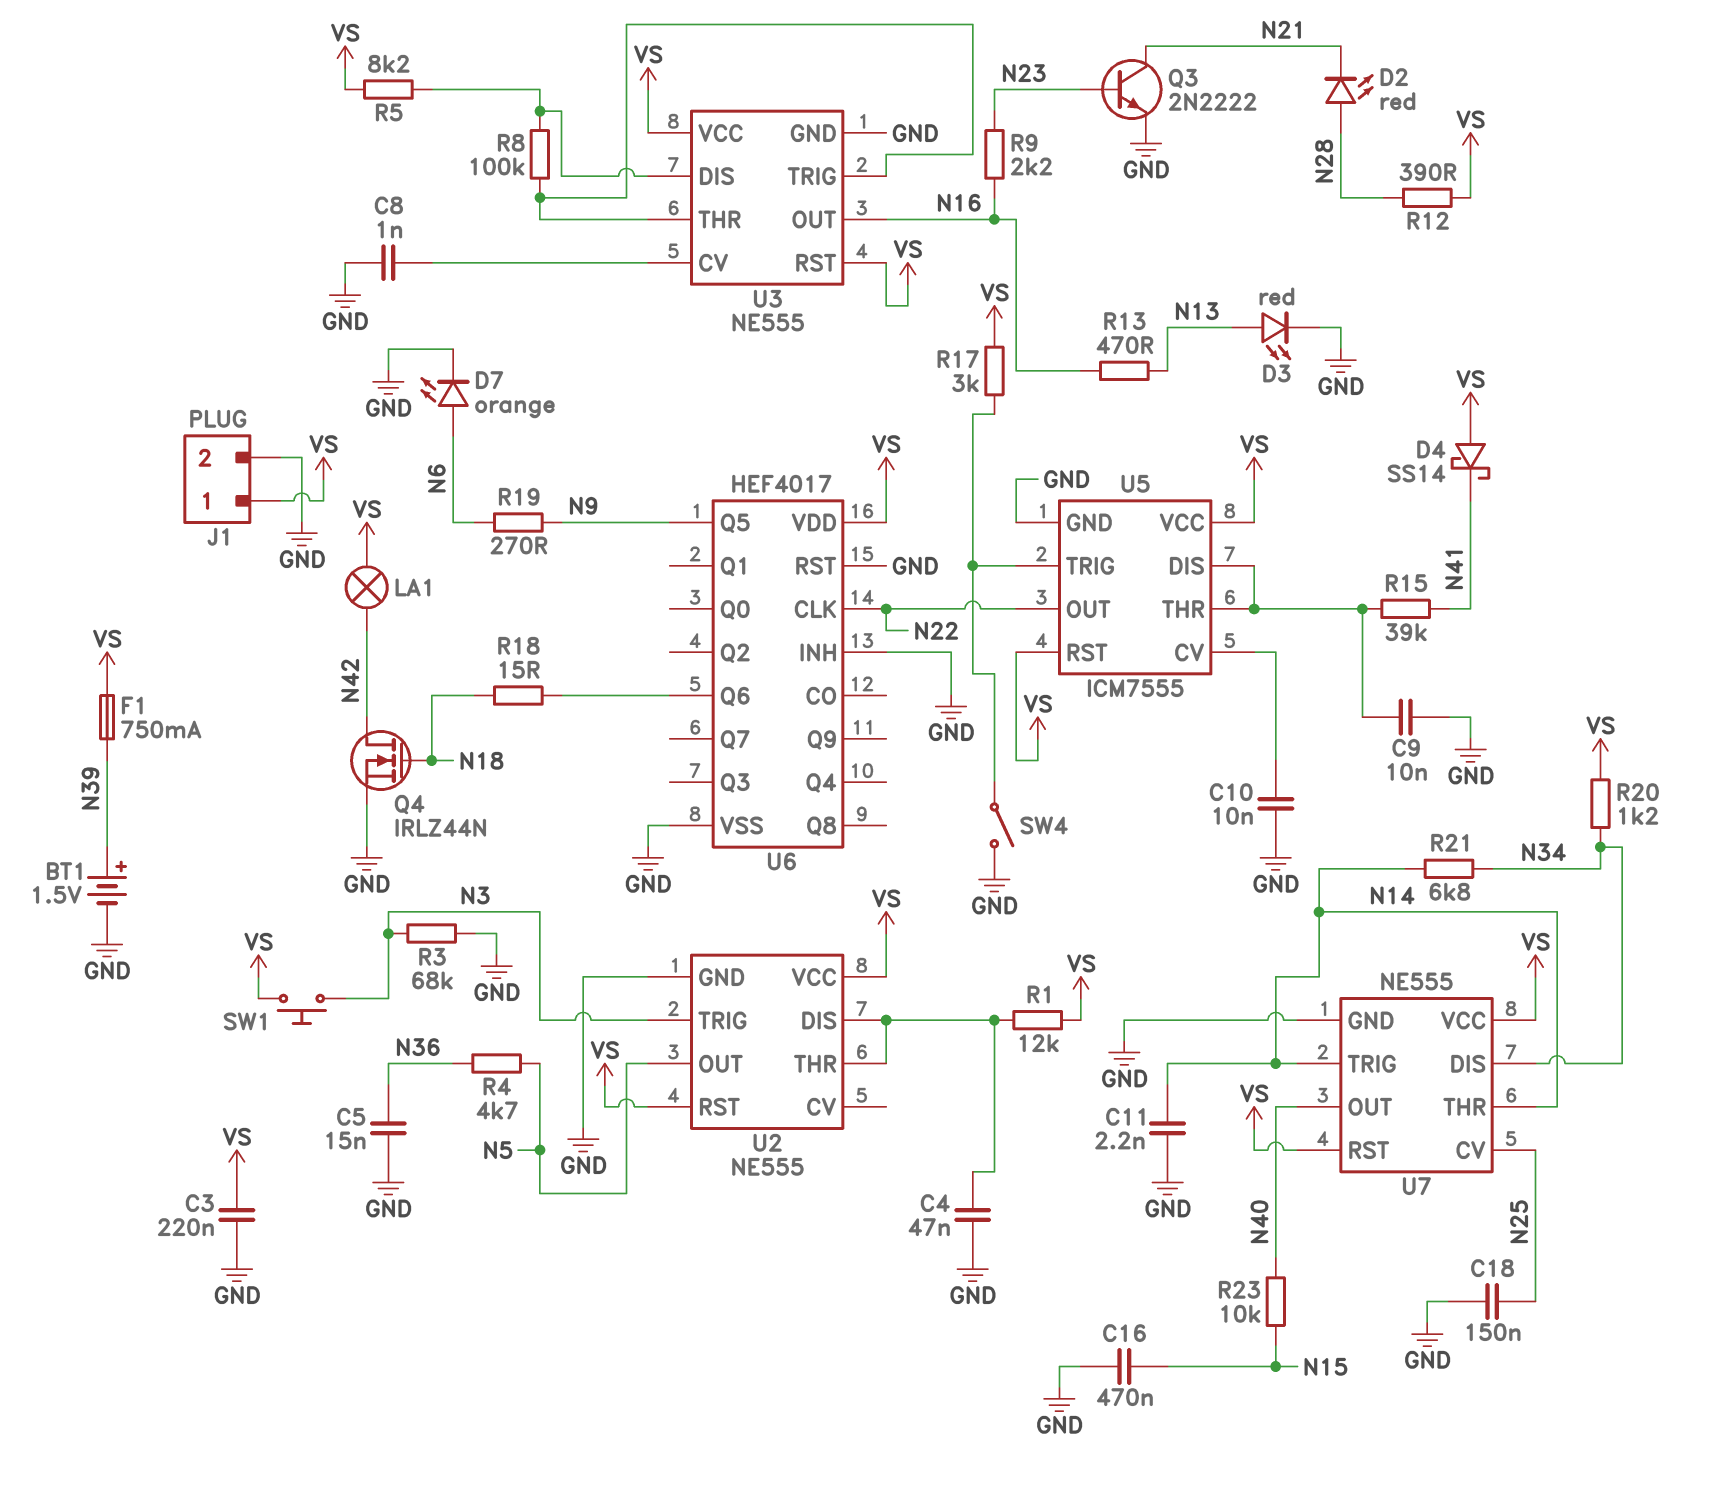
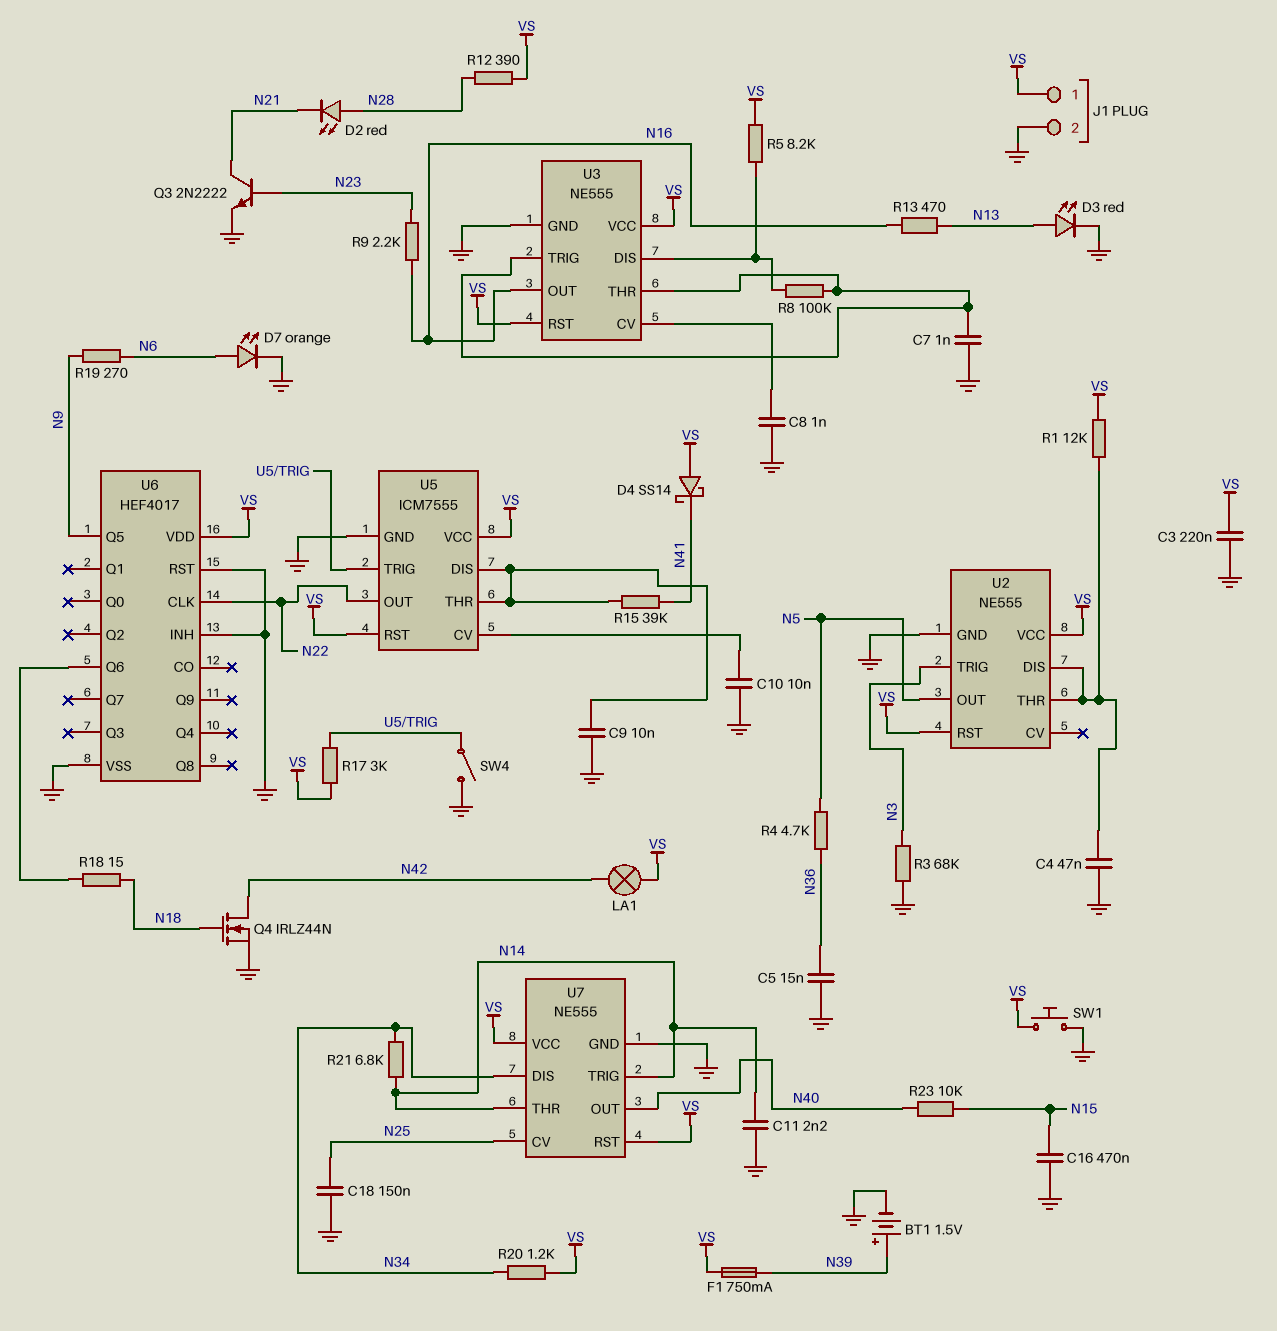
C7: none -> 1nF (GND, U3/THR)
SW1: button (N3, VS) -> button (GND, VS)

